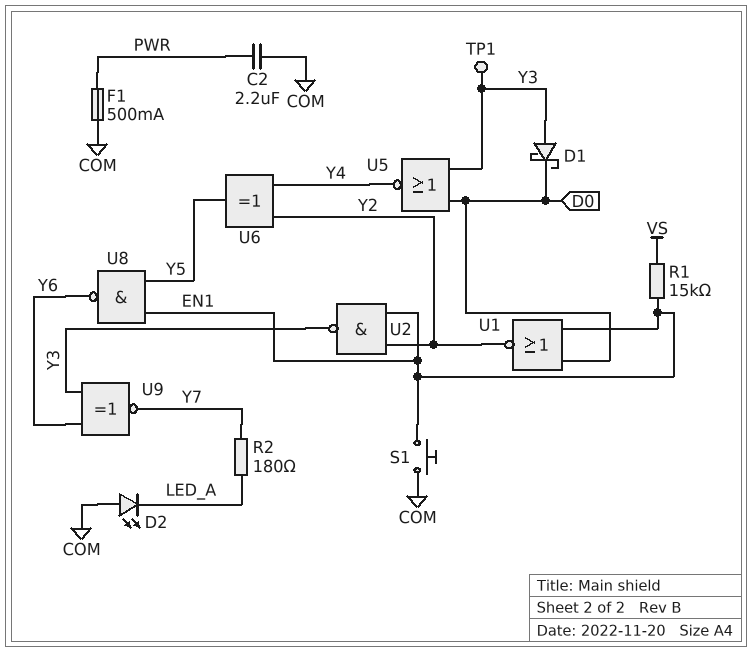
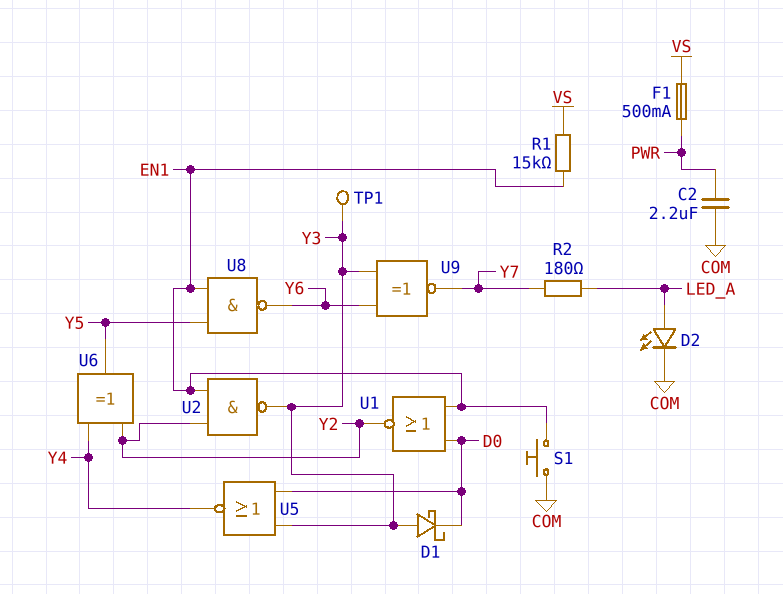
D2: LED (A COM, K LED_A) -> LED (A LED_A, K COM)
F1: 500mA (COM, PWR) -> 500mA (PWR, VS)

